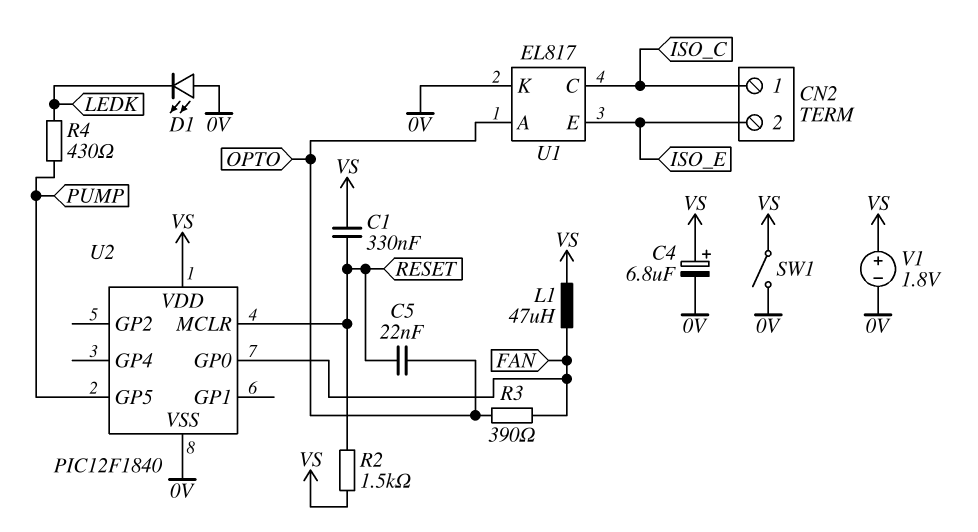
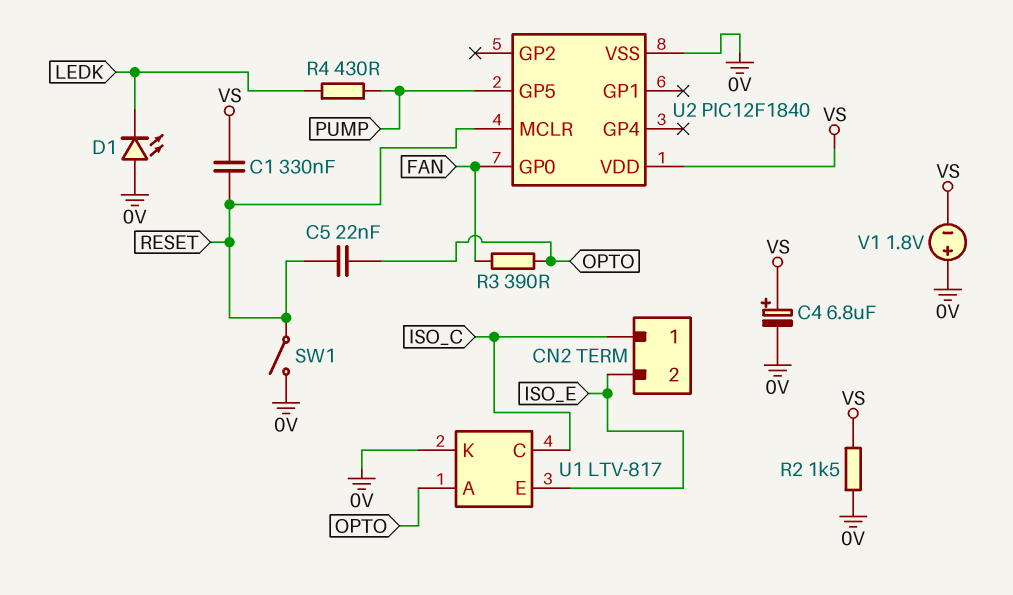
L1: 47uH (FAN, VS) -> none
R2: 1.5k (RESET, VS) -> 1.5k (0V, VS)
SW1: switch (0V, VS) -> switch (0V, RESET)
U1: EL817 -> LTV-817
V1: 1.8V (plus VS, minus 0V) -> 1.8V (plus 0V, minus VS)

